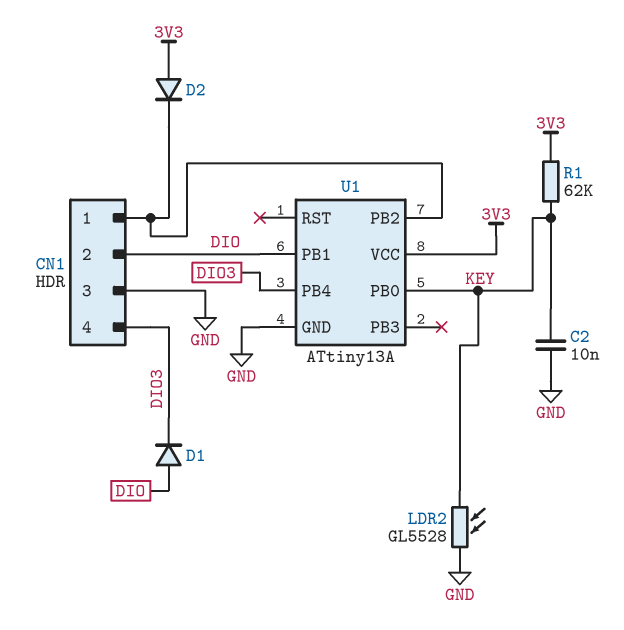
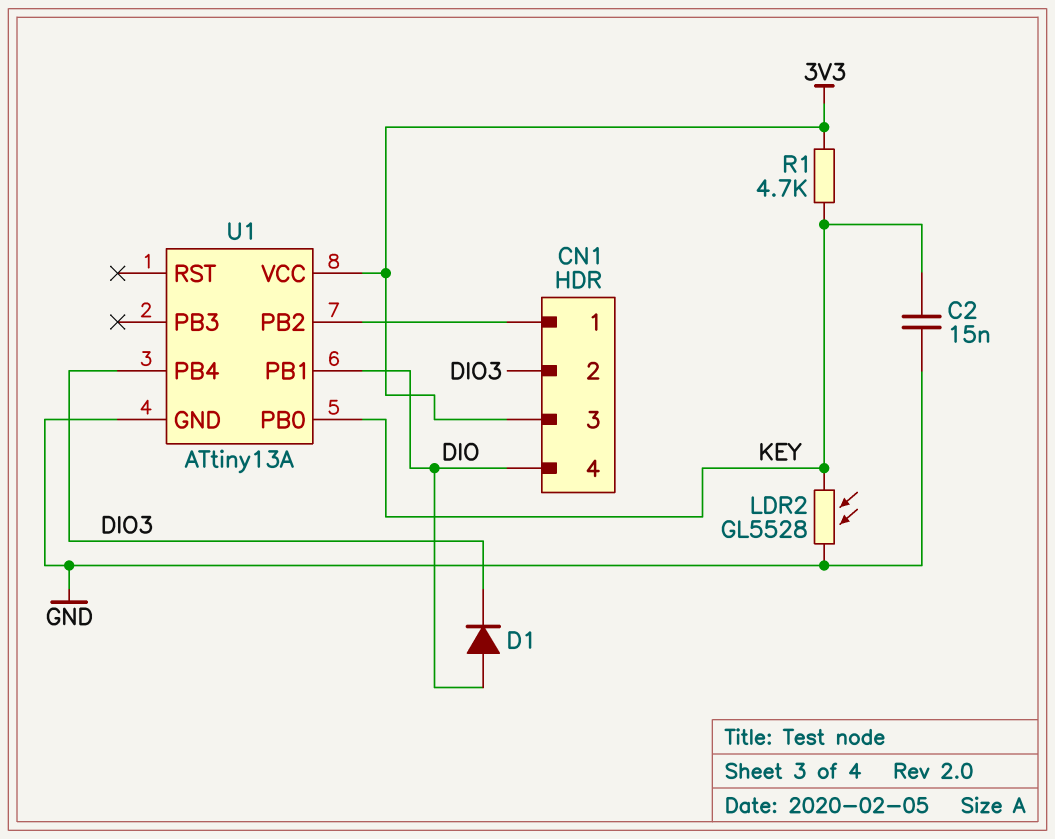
C2: 10nF (GND, KEY) -> 15nF (GND, KEY)
CN1 pin 2: DIO -> DIO3
CN1 pin 3: GND -> 3V3
CN1 pin 4: DIO3 -> DIO
D2: diode (A 3V3, K CN1/1) -> none
R1: 62k (3V3, KEY) -> 4.7k (3V3, KEY)

